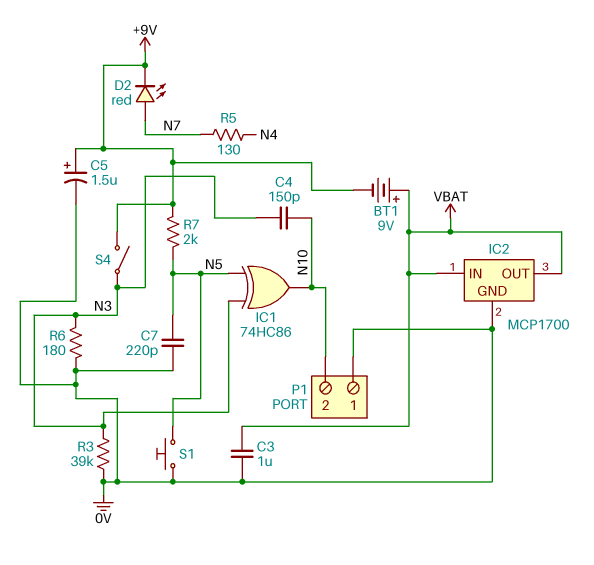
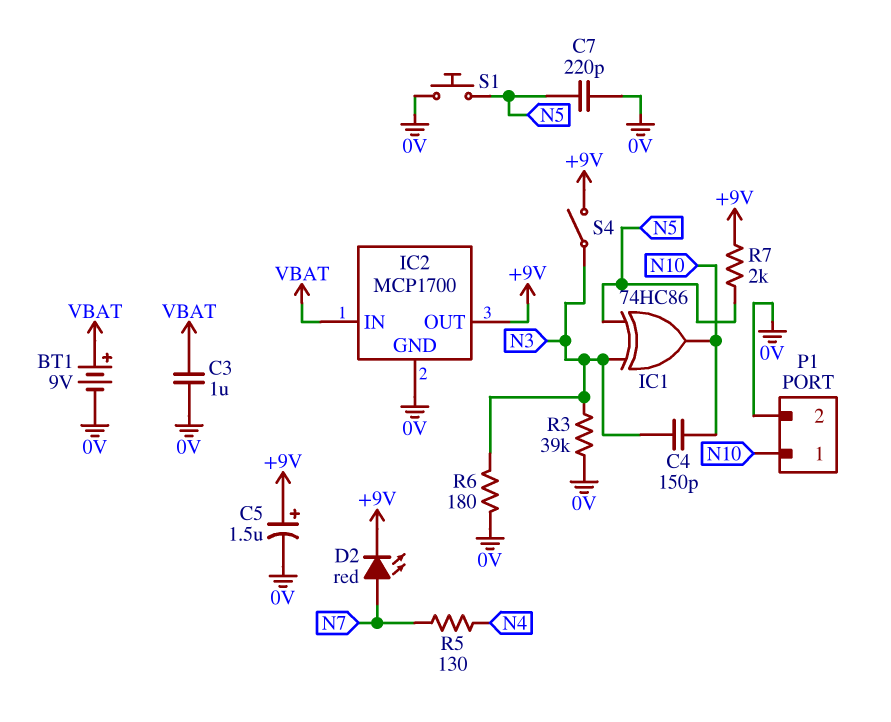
BT1: 9V (plus VBAT, minus +9V) -> 9V (plus VBAT, minus 0V)
IC2 pin OUT: VBAT -> +9V
P1 pin 1: 0V -> N10
P1 pin 2: N10 -> 0V

